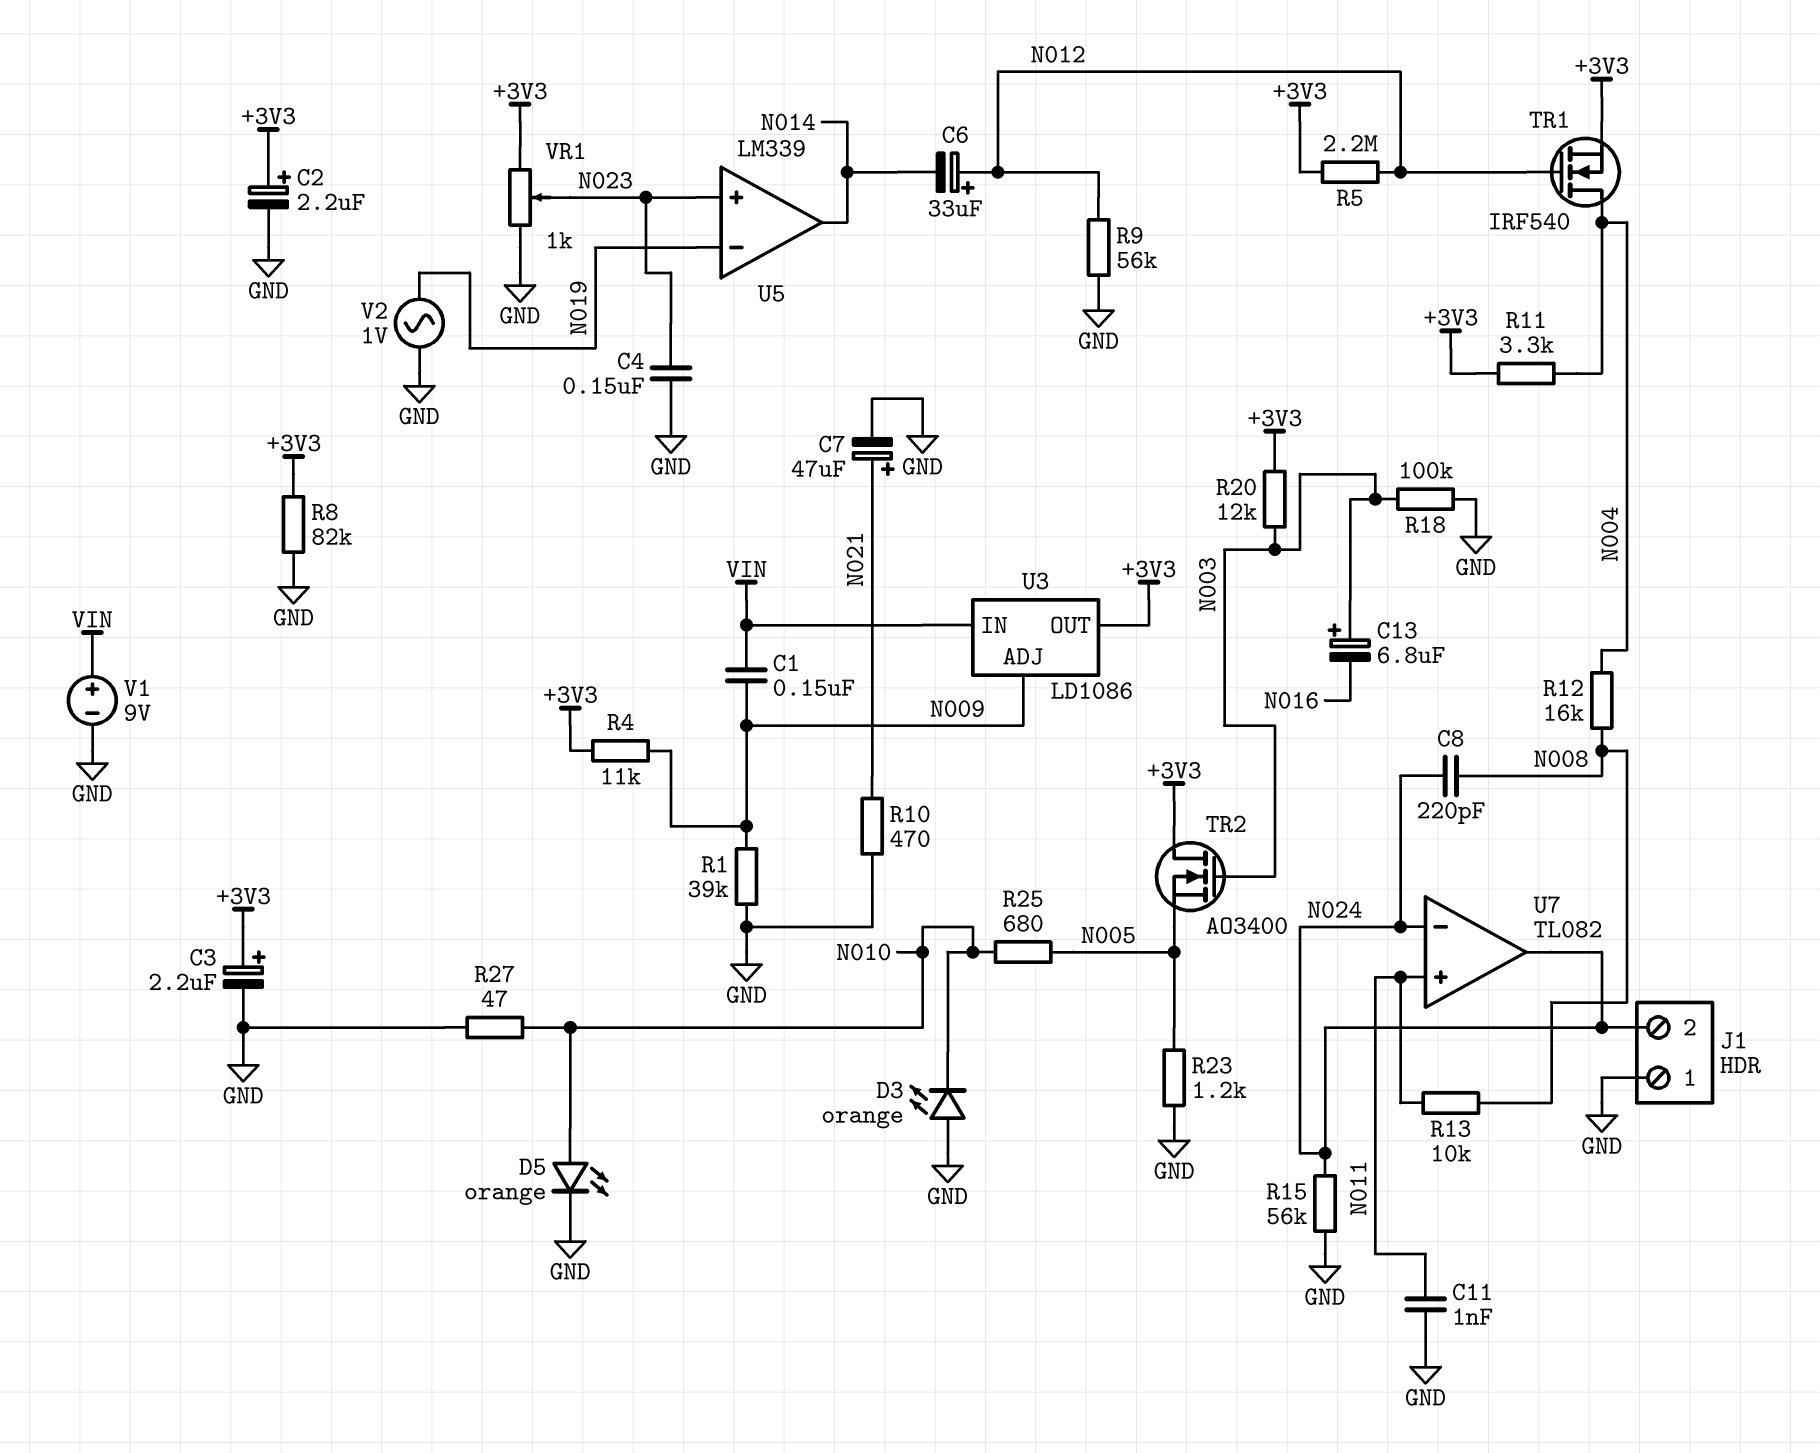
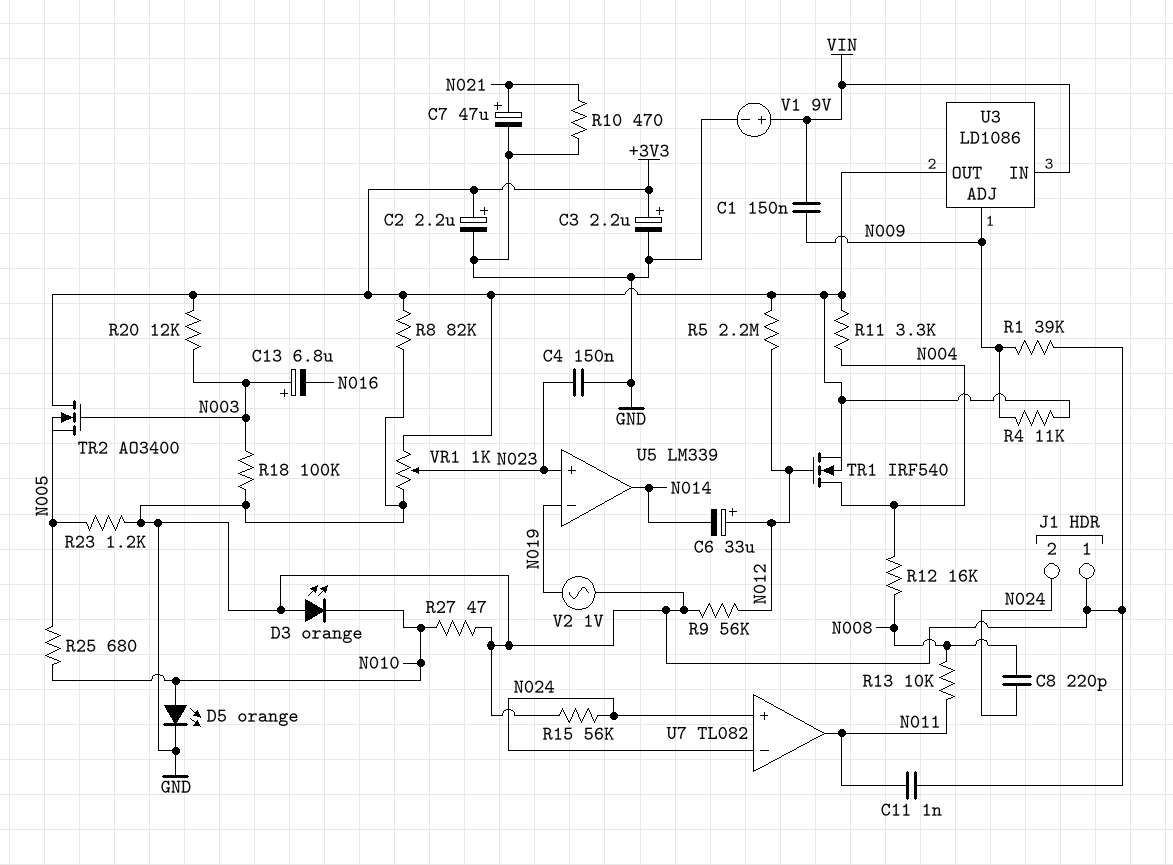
U7 pin in+: N011 -> N024
U7 pin out: N024 -> N011

